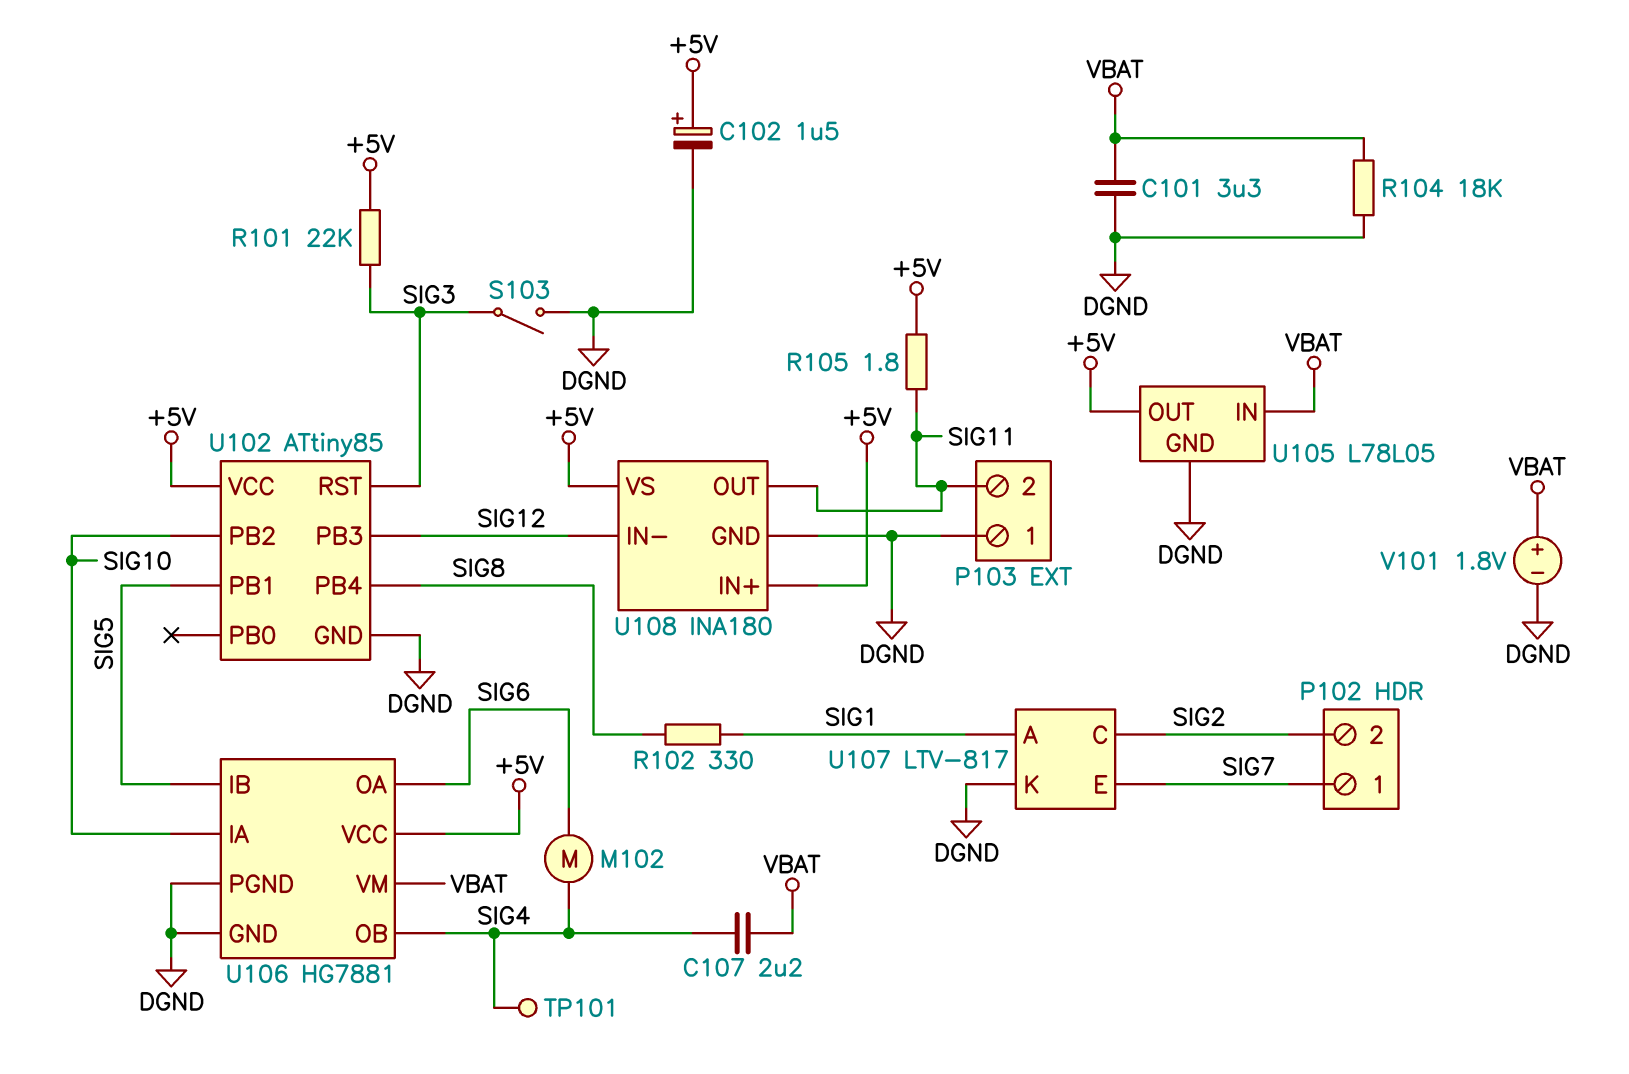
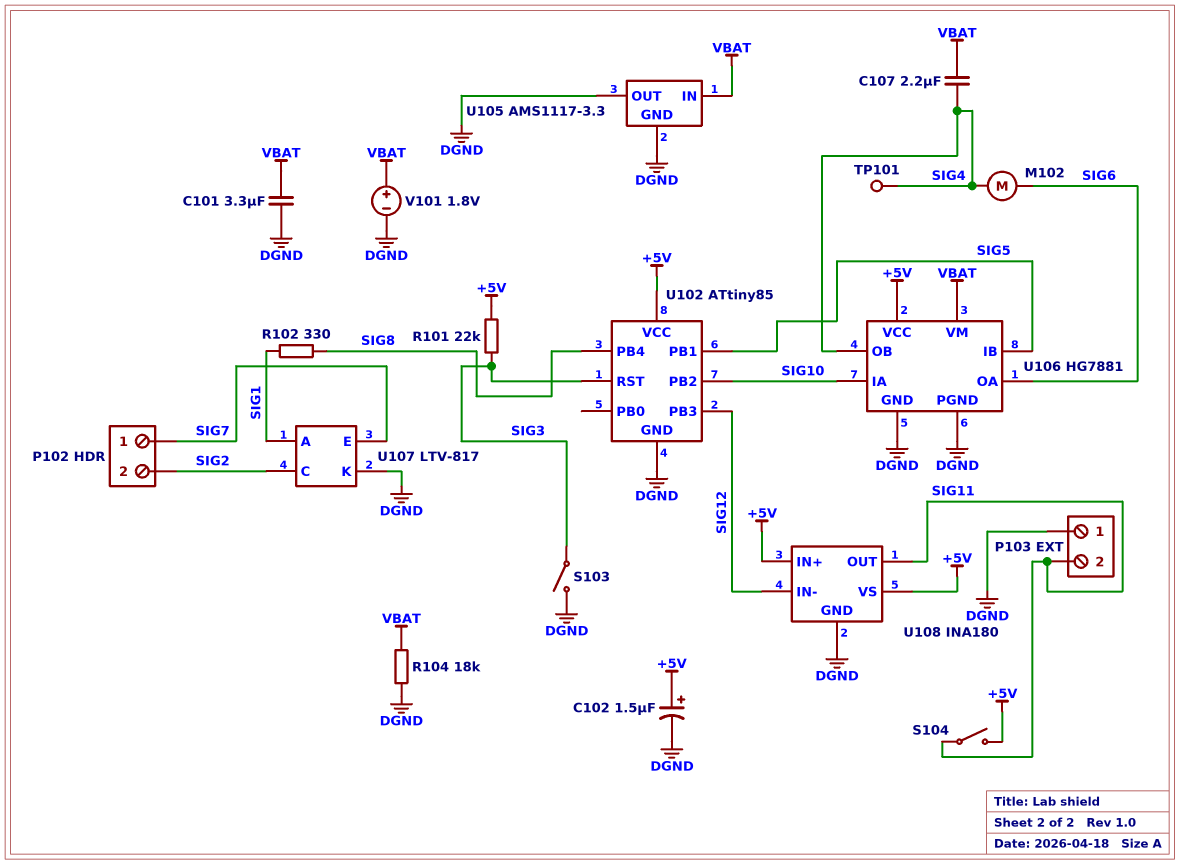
R105: 1.8 (+5V, SIG11) -> none
S104: none -> switch (+5V, SIG11)
U105: L78L05 -> AMS1117-3.3
U105 pin OUT: +5V -> DGND

